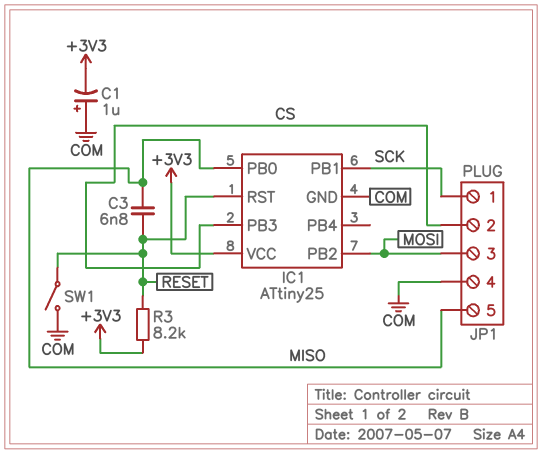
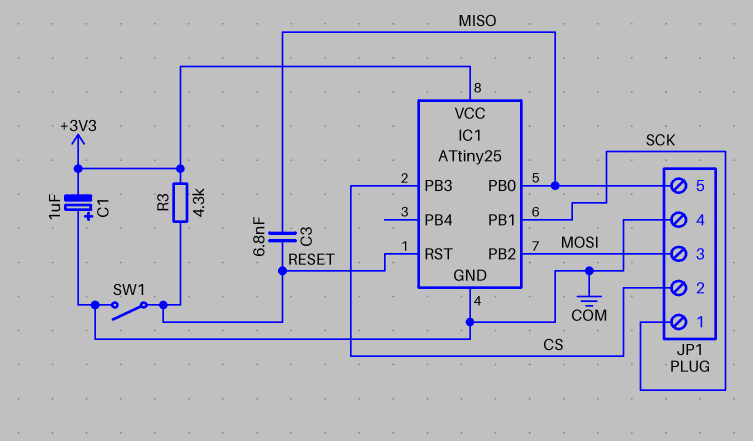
R3: 8.2k (+3V3, RESET) -> 4.3k (+3V3, RESET)

